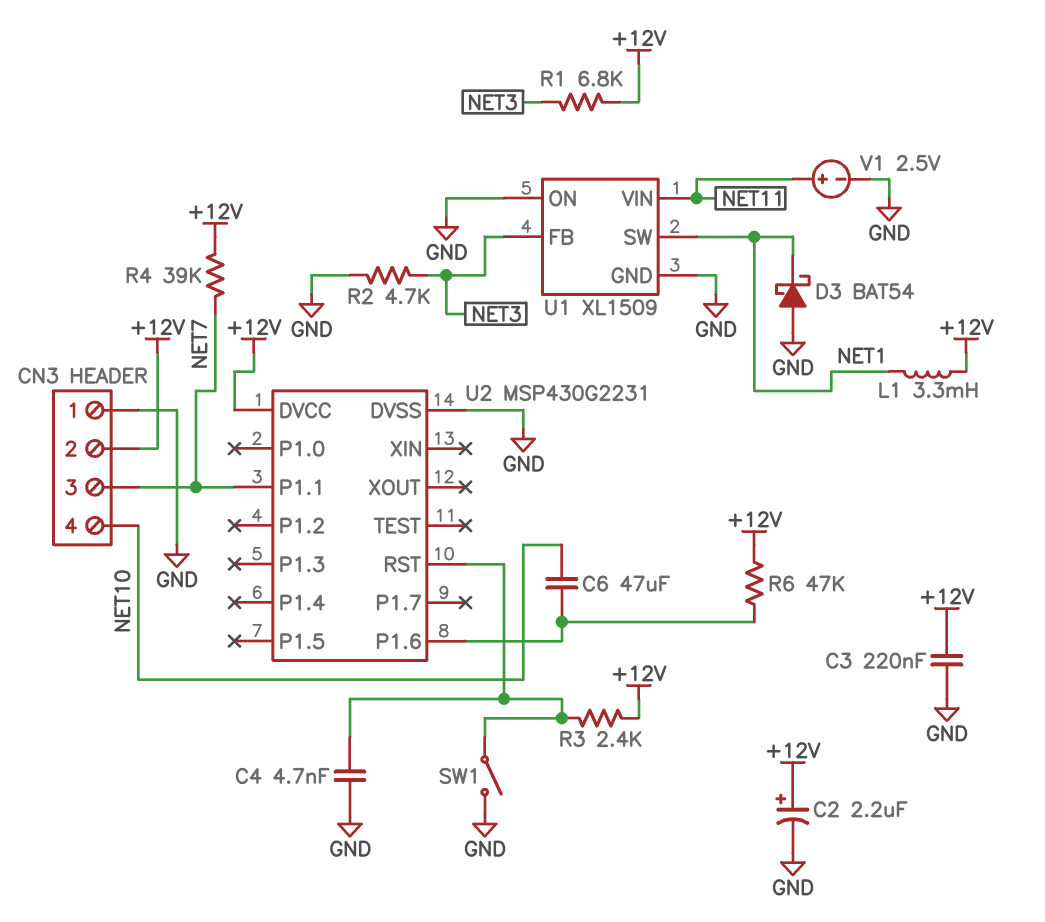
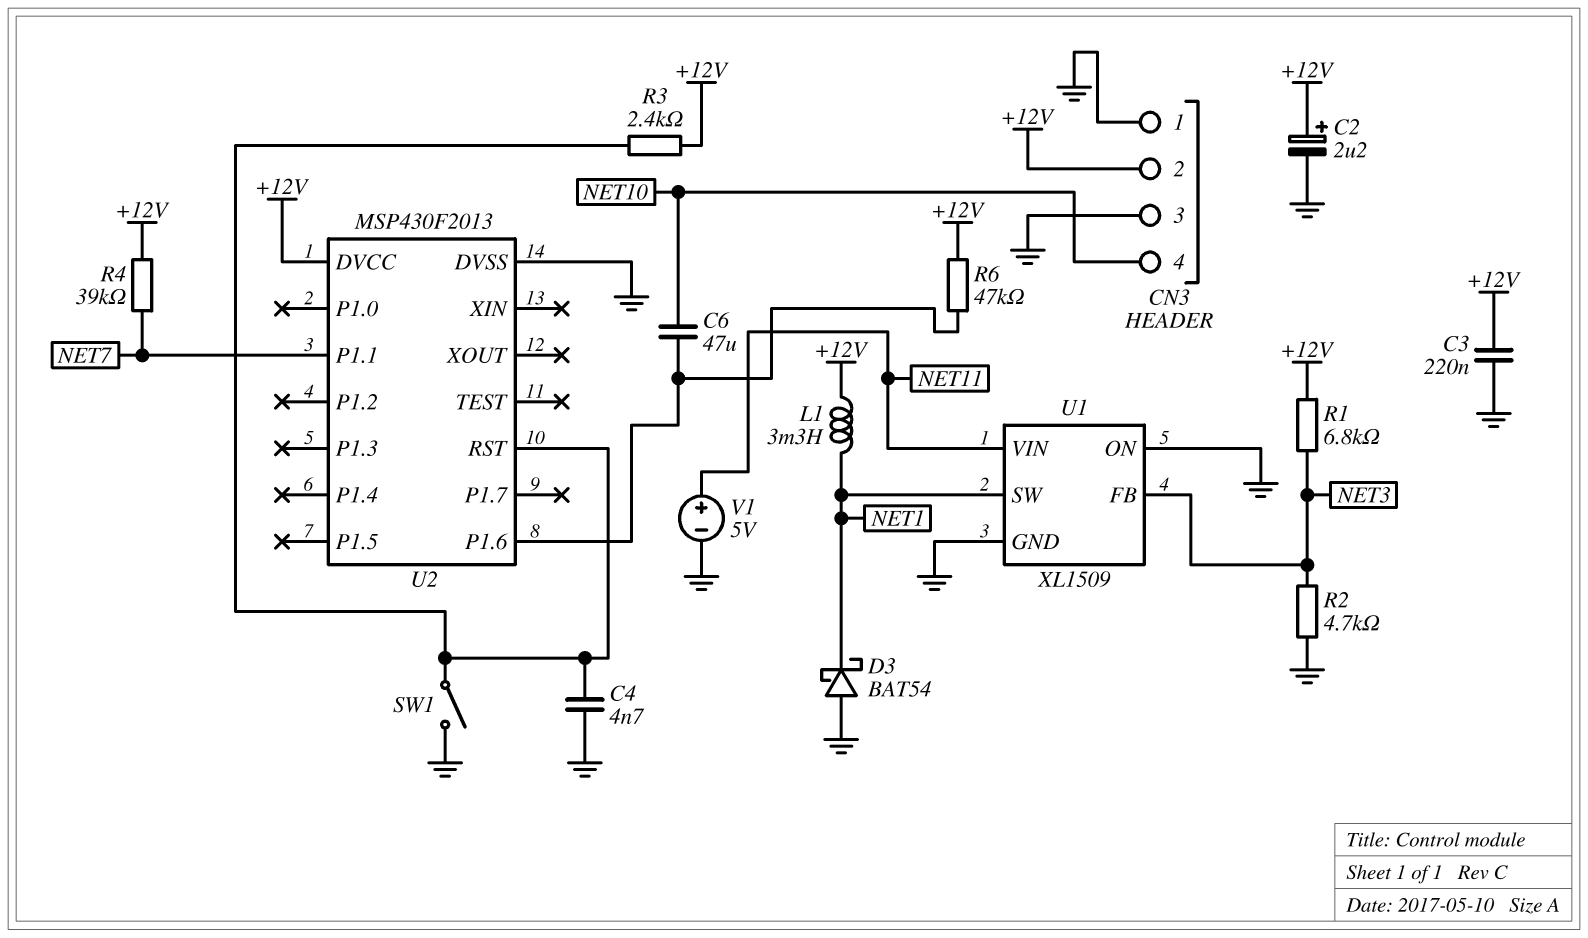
CN3 pin 3: NET7 -> GND
U2: MSP430G2231 -> MSP430F2013
V1: 2.5V (plus NET11, minus GND) -> 5V (plus NET11, minus GND)

